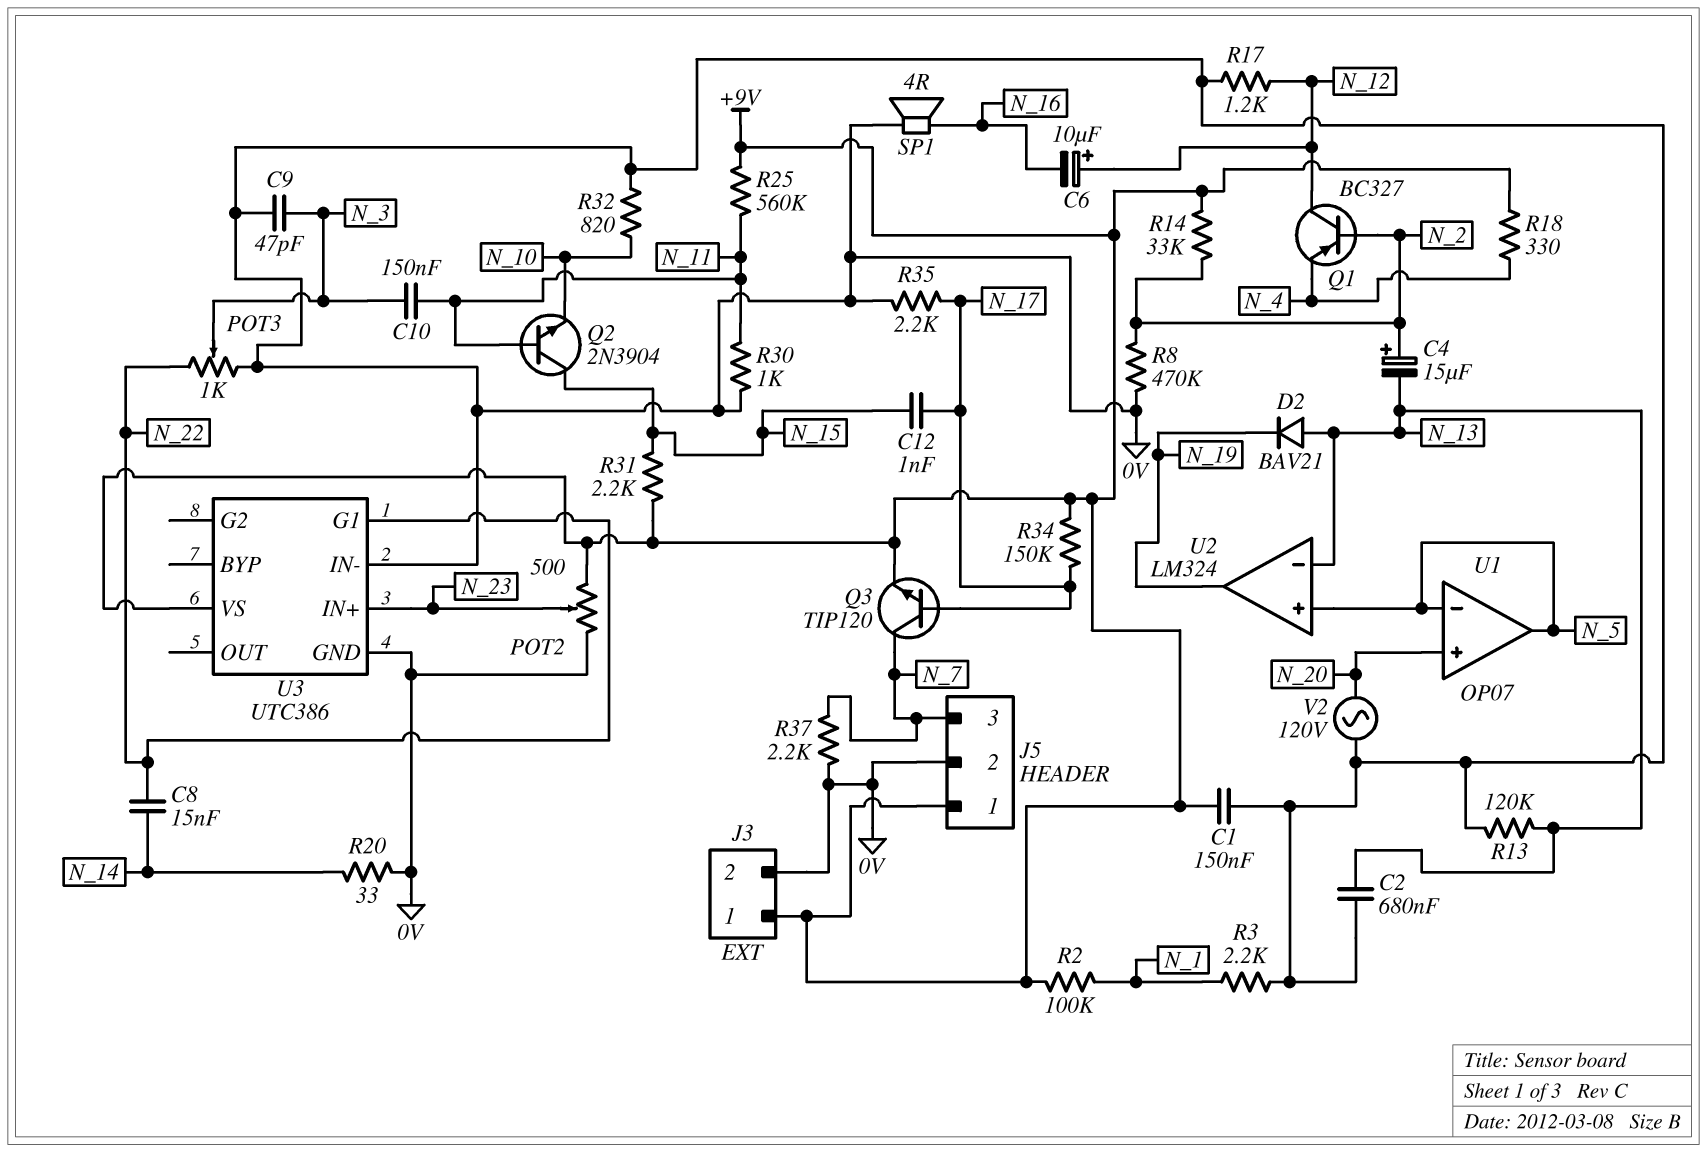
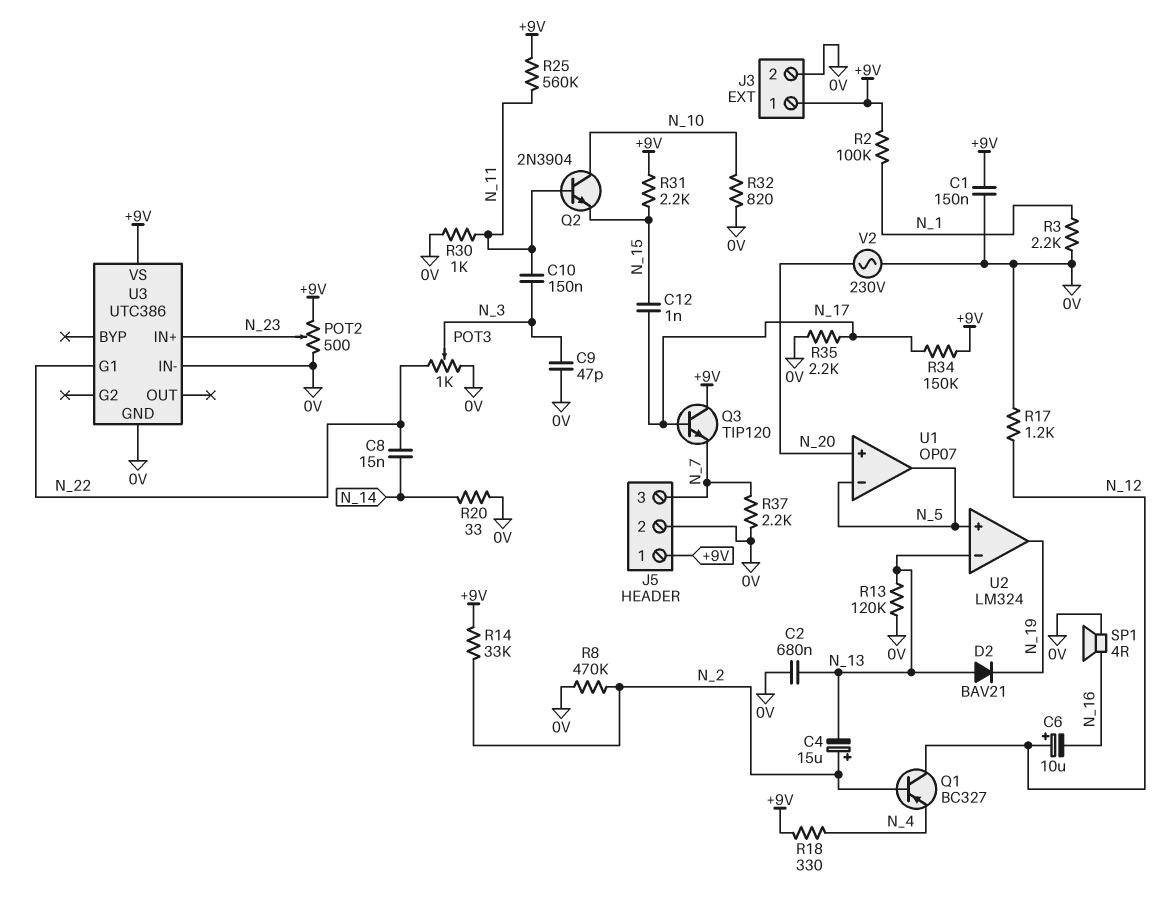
Q2: NPN 2N3904 (B N_11, C N_15, E N_10) -> NPN 2N3904 (B N_11, C N_10, E N_15)
Q3: NPN TIP120 (B N_17, C N_7, E +9V) -> NPN TIP120 (B N_17, C +9V, E N_7)
V2: AC 120V (0V, N_20) -> AC 230V (0V, N_20)

